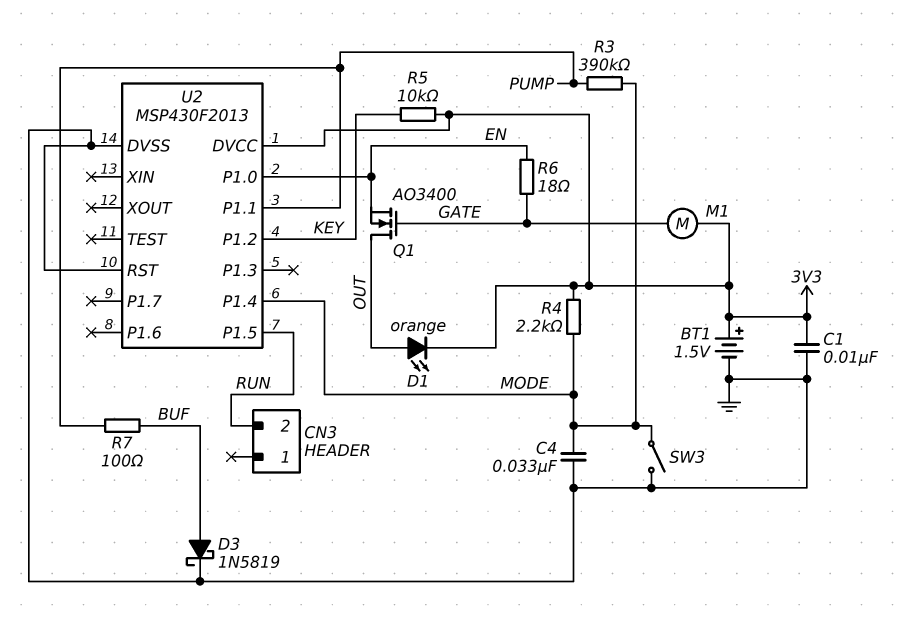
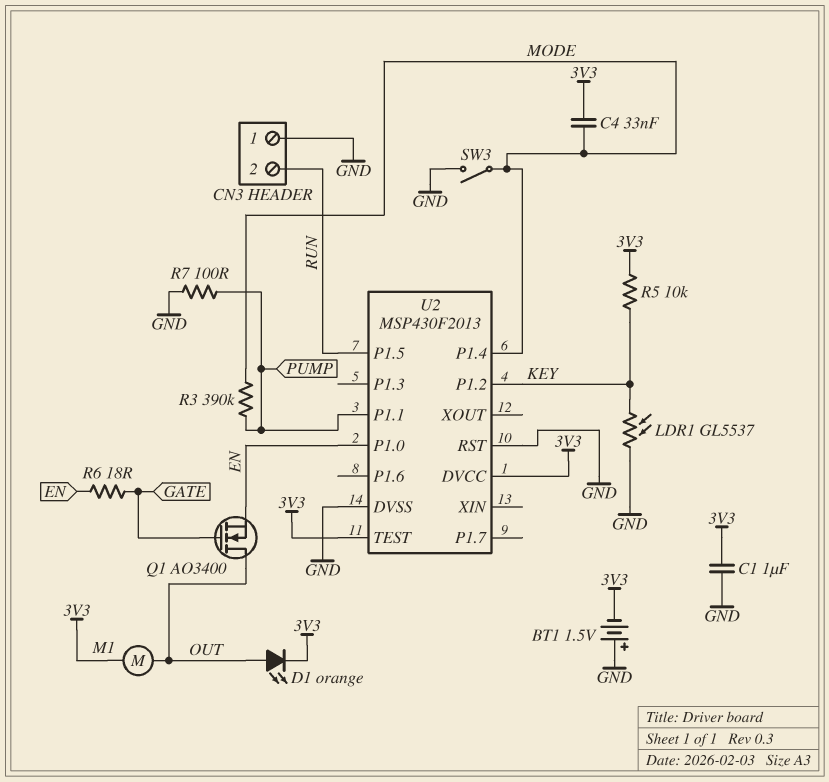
BT1: 1.5V (plus 3V3, minus GND) -> 1.5V (plus GND, minus 3V3)
C1: 10nF (3V3, GND) -> 1uF (3V3, GND)
C4: 33nF (GND, MODE) -> 33nF (3V3, MODE)
CN3 pin 1: none -> GND
D3: schottky 1N5819 (A BUF, K GND) -> none
LDR1: none -> GL5537 (GND, KEY)
M1: motor (3V3, GATE) -> motor (3V3, OUT)
R4: 2.2k (3V3, MODE) -> none
R7: 100 (BUF, PUMP) -> 100 (GND, PUMP)
U2 pin TEST: none -> 3V3

